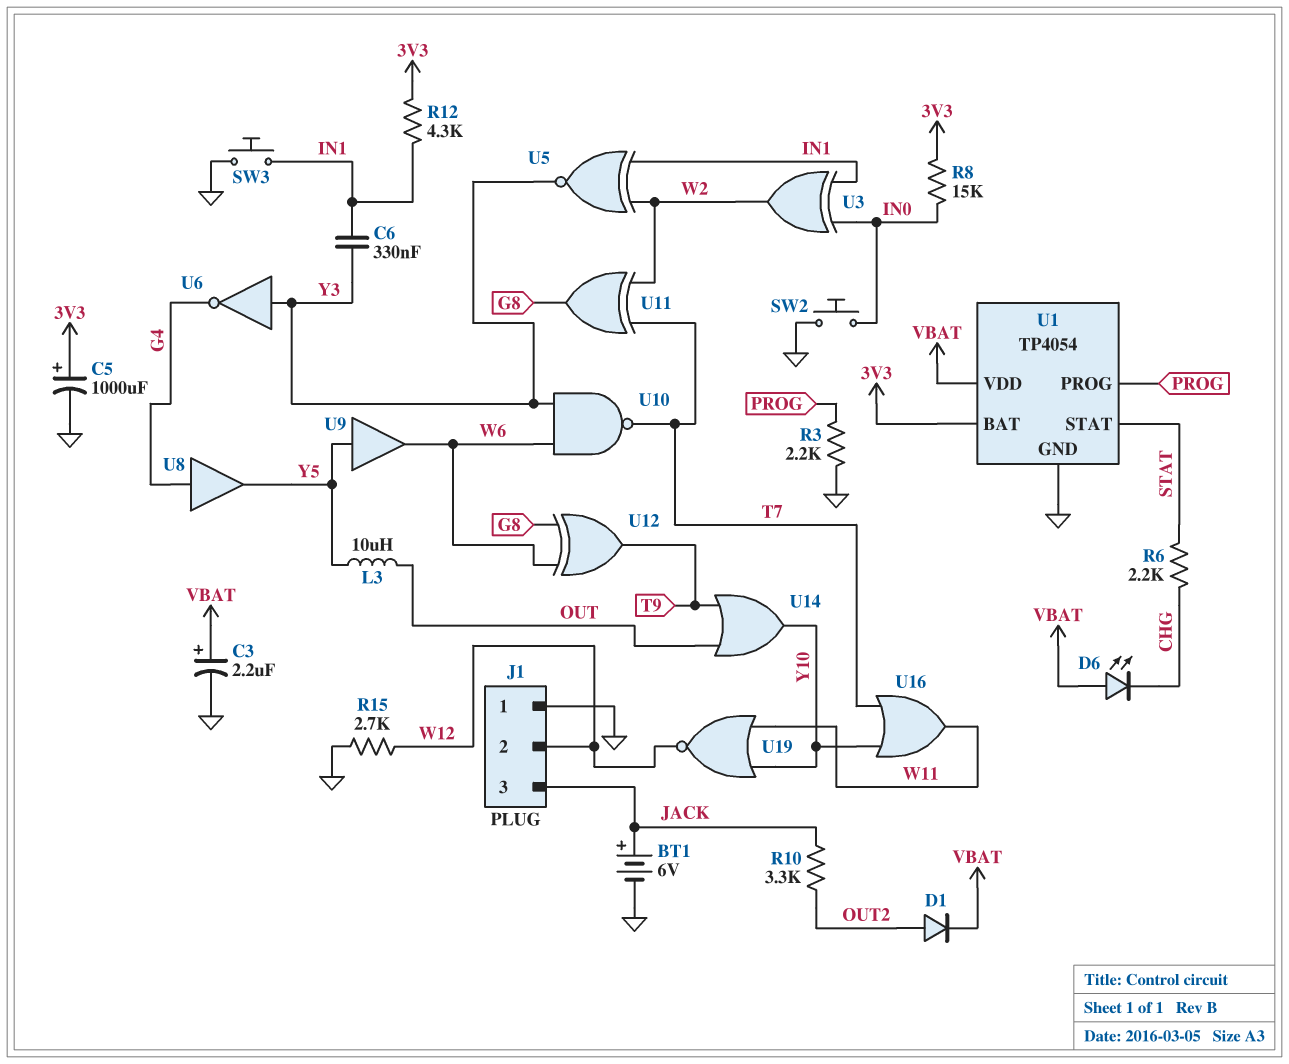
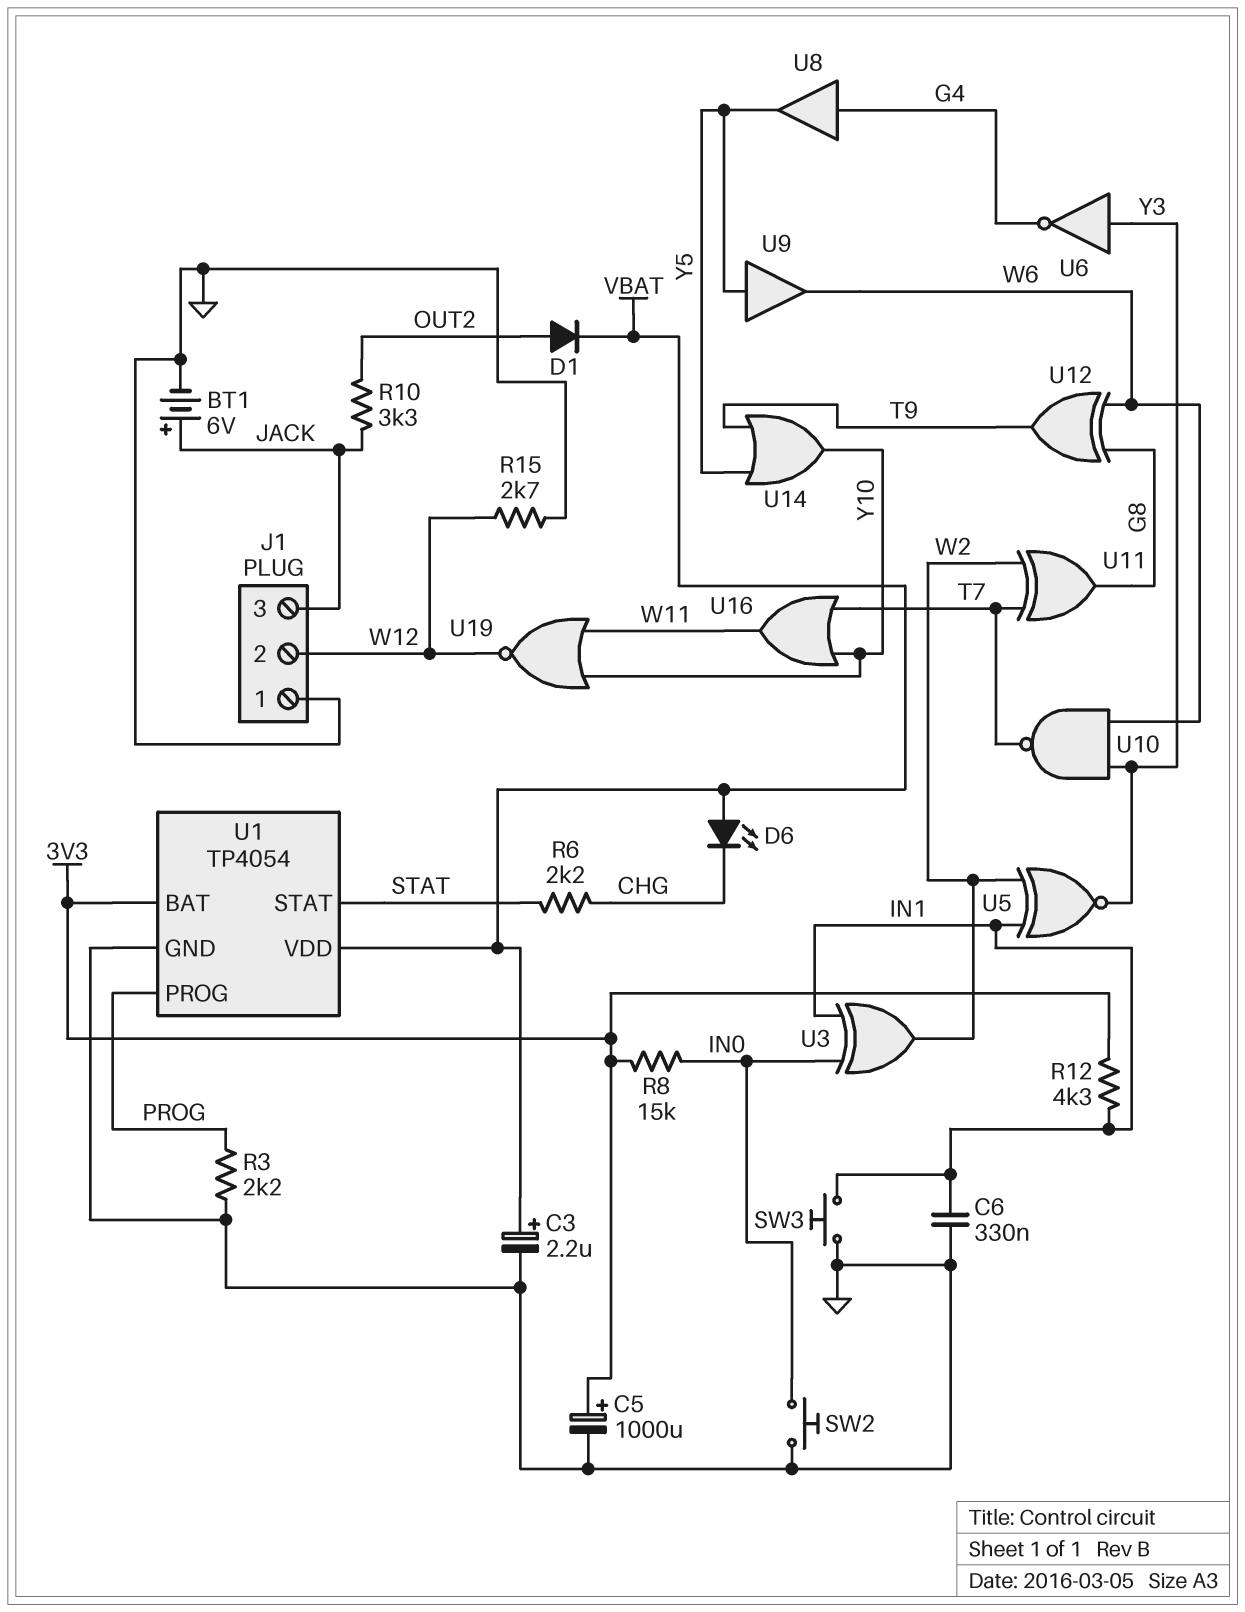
C6: 330nF (IN1, Y3) -> 330nF (GND, IN1)
L3: 10uH (OUT, Y5) -> none
U14: OR (in OUT, in T9, out Y10) -> OR (in T9, in Y5, out Y10)

